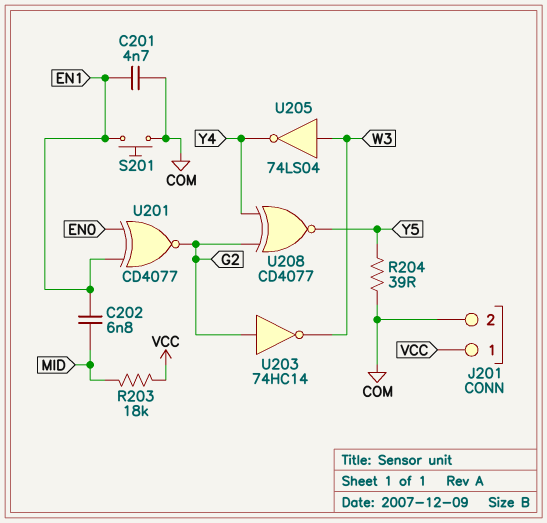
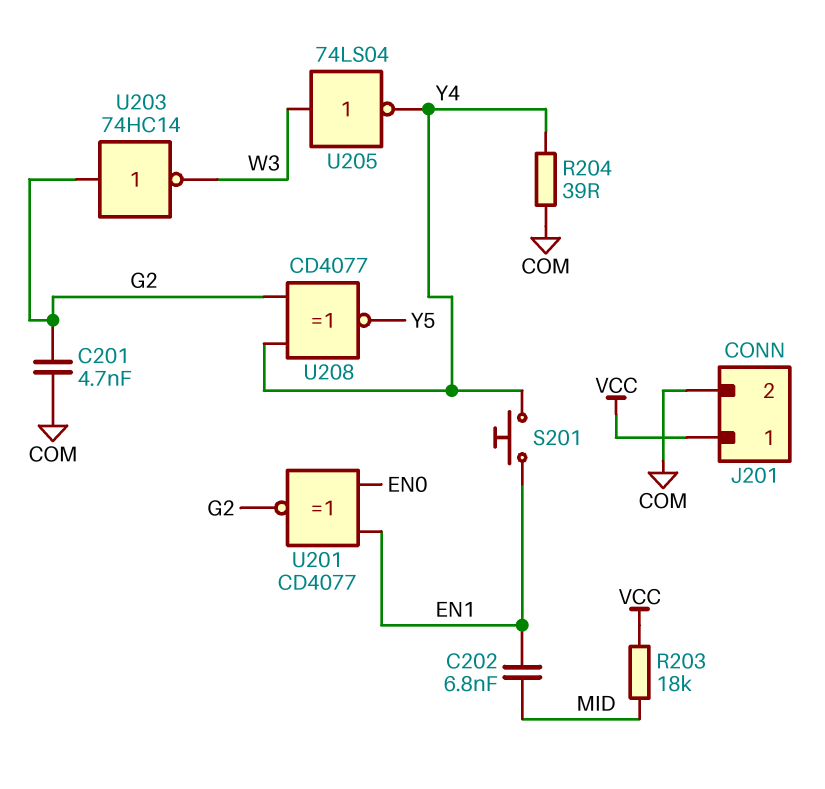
C201: 4.7nF (COM, EN1) -> 4.7nF (COM, G2)
R204: 39 (COM, Y5) -> 39 (COM, Y4)
S201: button (COM, EN1) -> button (EN1, Y4)

